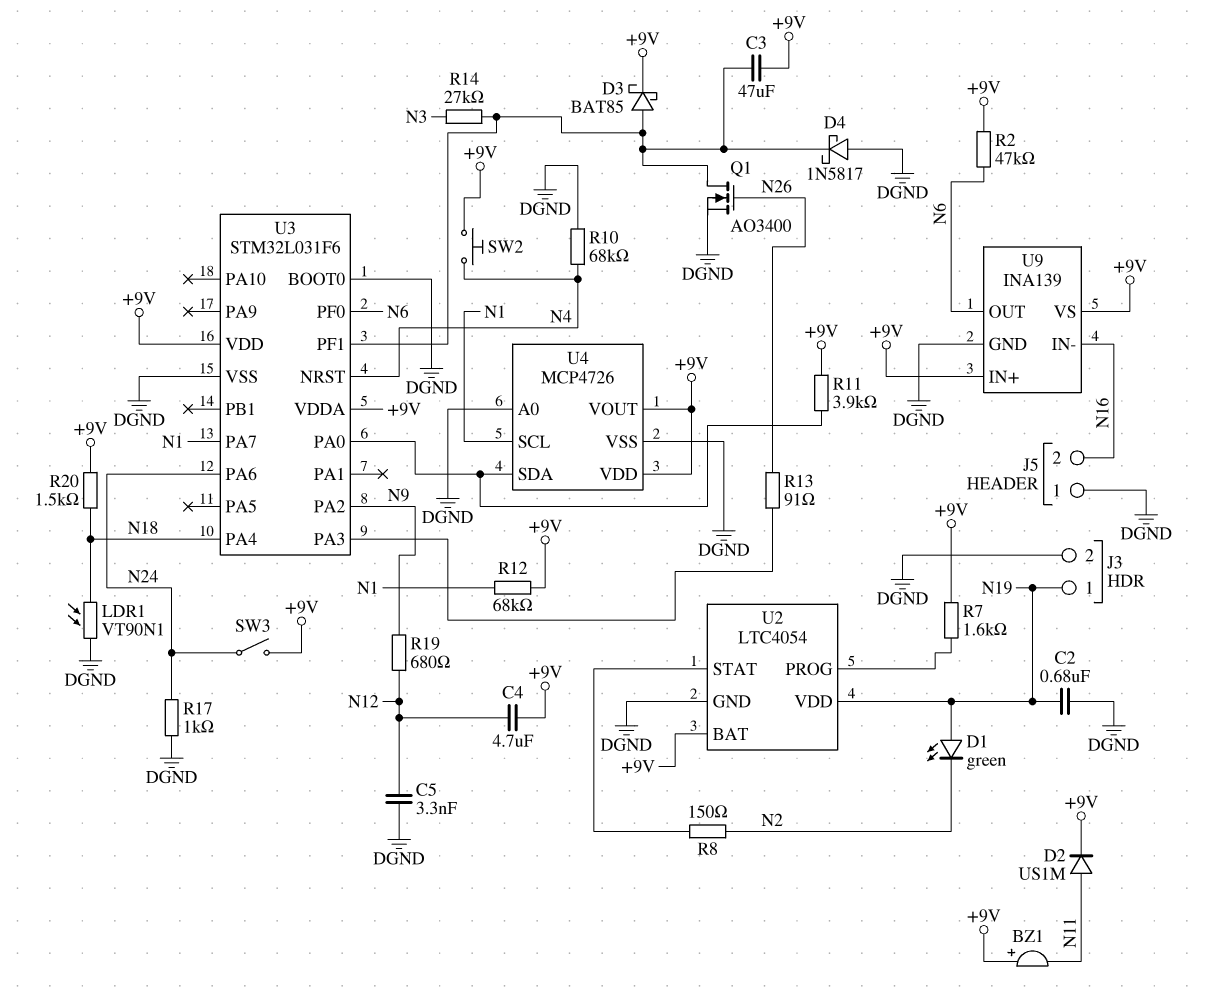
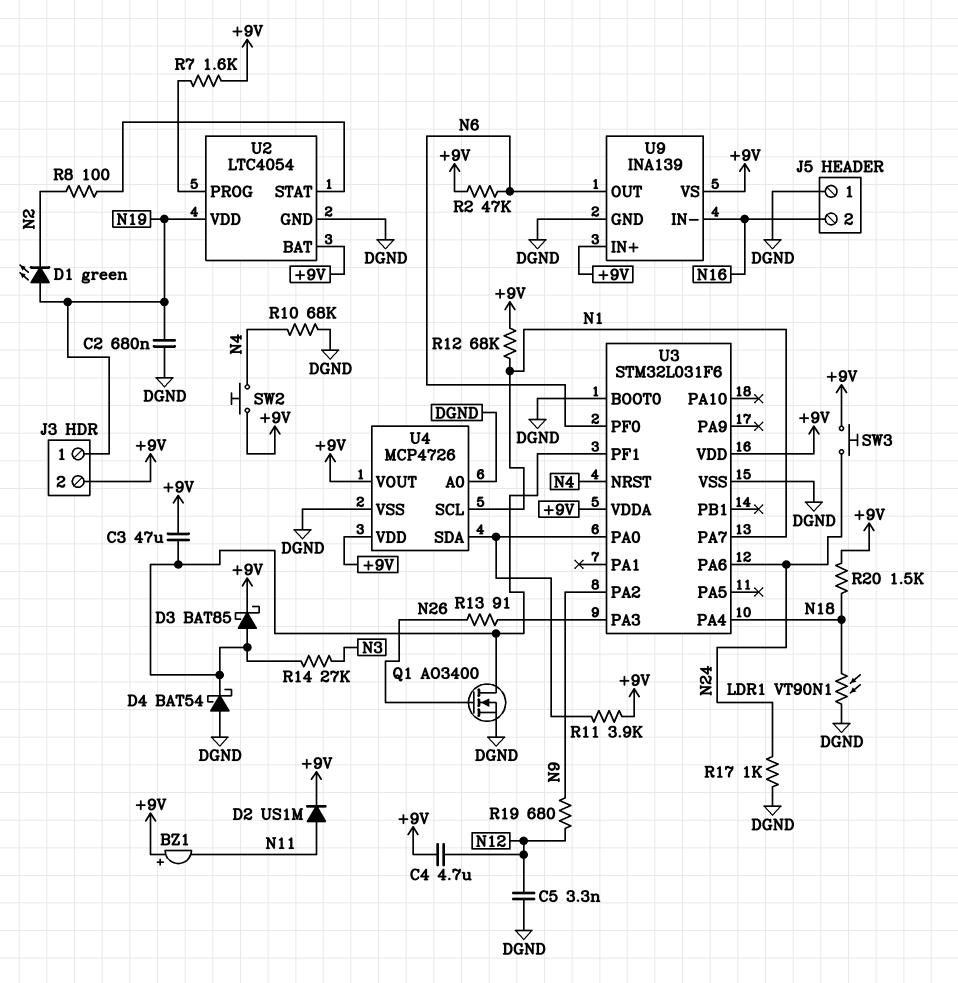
D4: schottky 1N5817 (A DGND, K U3/PF1) -> schottky BAT54 (A DGND, K U3/PF1)
J3 pin 2: DGND -> +9V
R8: 150 (N2, U2/STAT) -> 100 (N2, U2/STAT)
SW3: switch (+9V, N24) -> button (+9V, N24)

